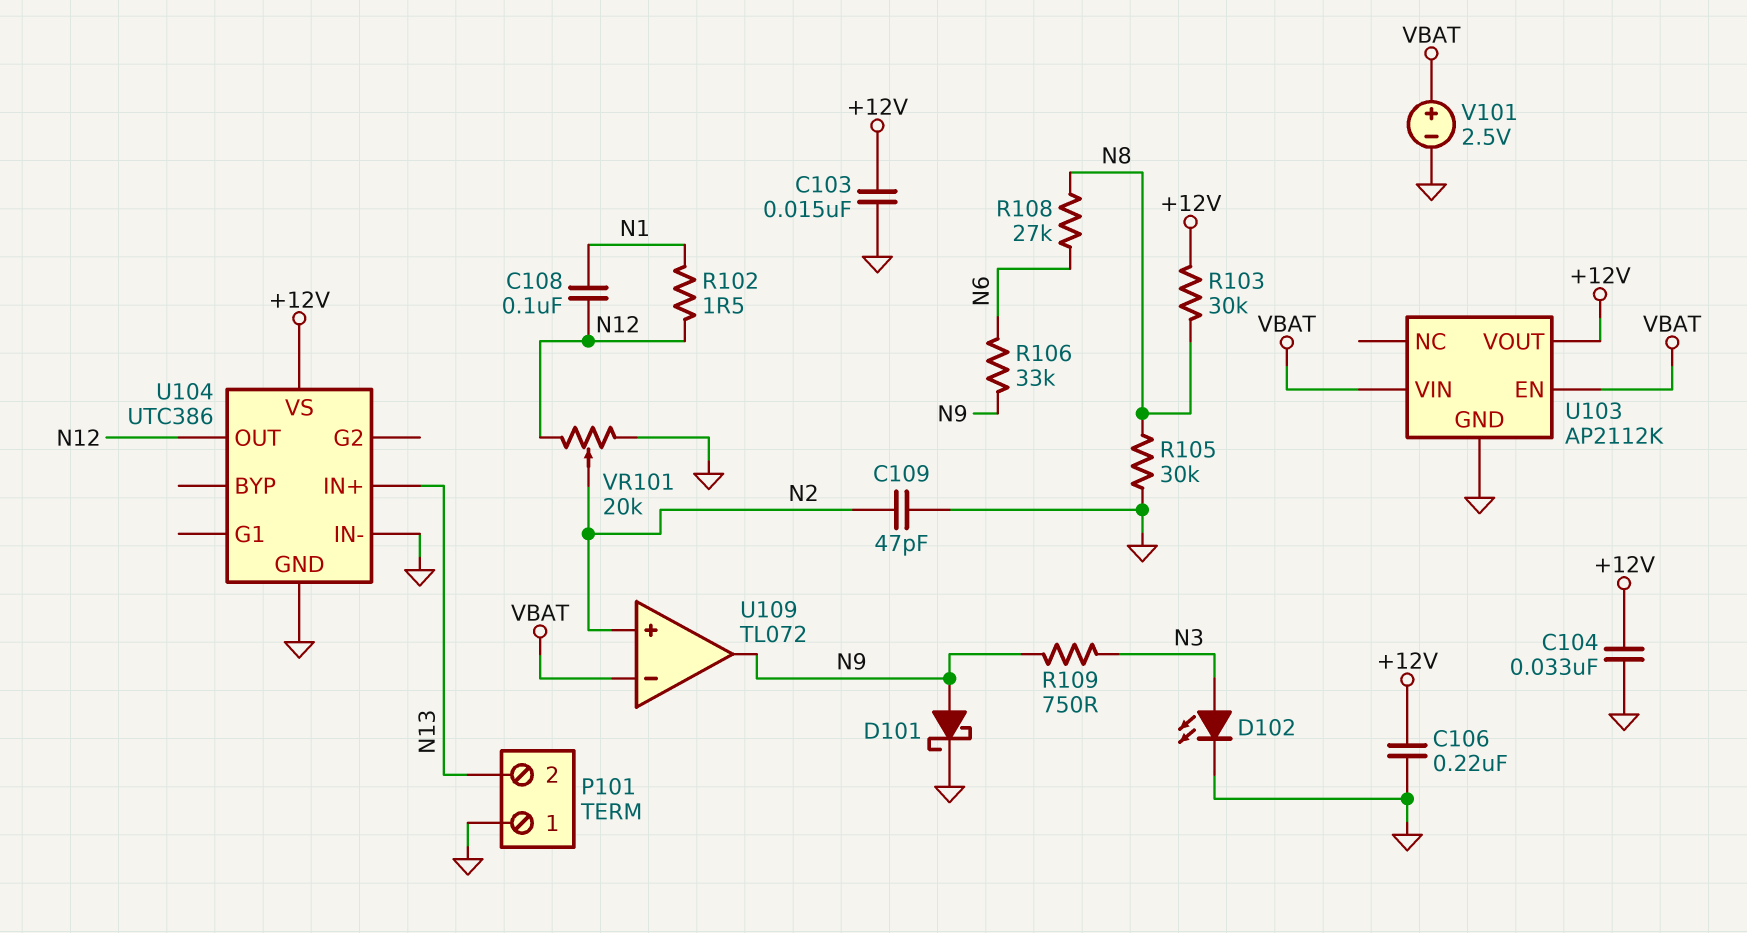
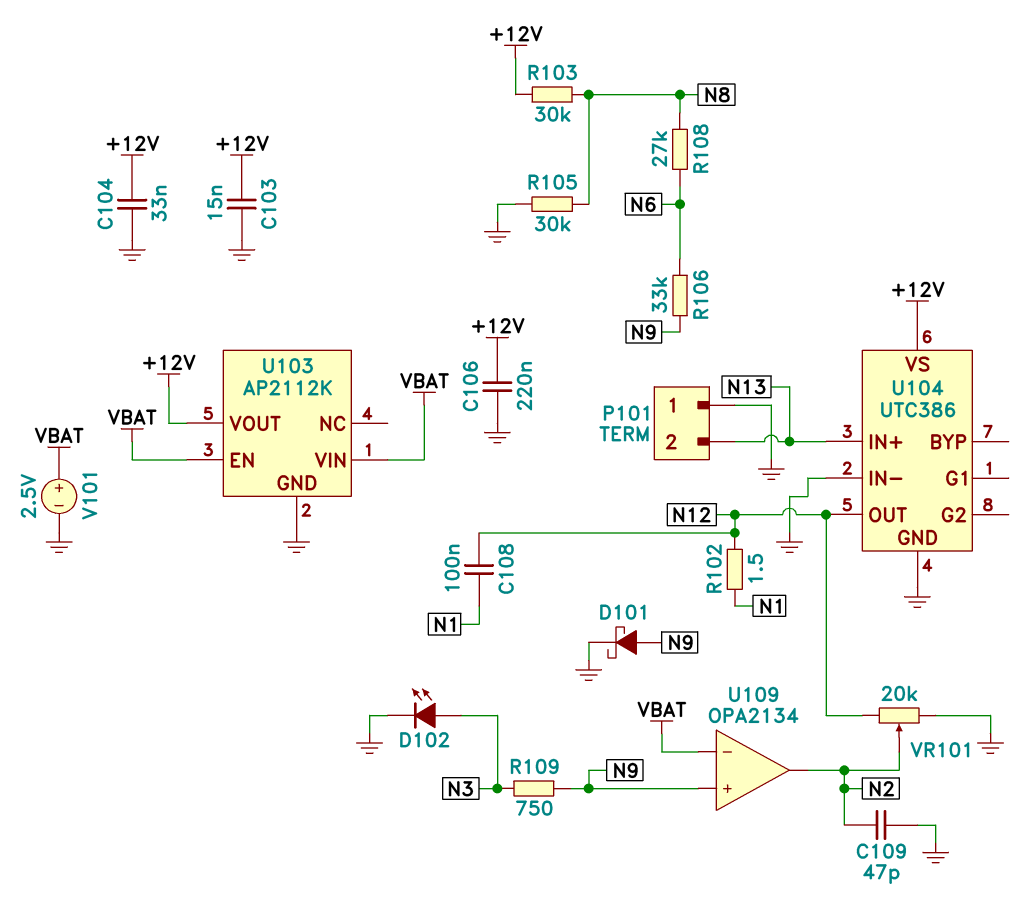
U109: TL072 -> OPA2134
U109 pin in+: N2 -> N9
U109 pin out: N9 -> N2

